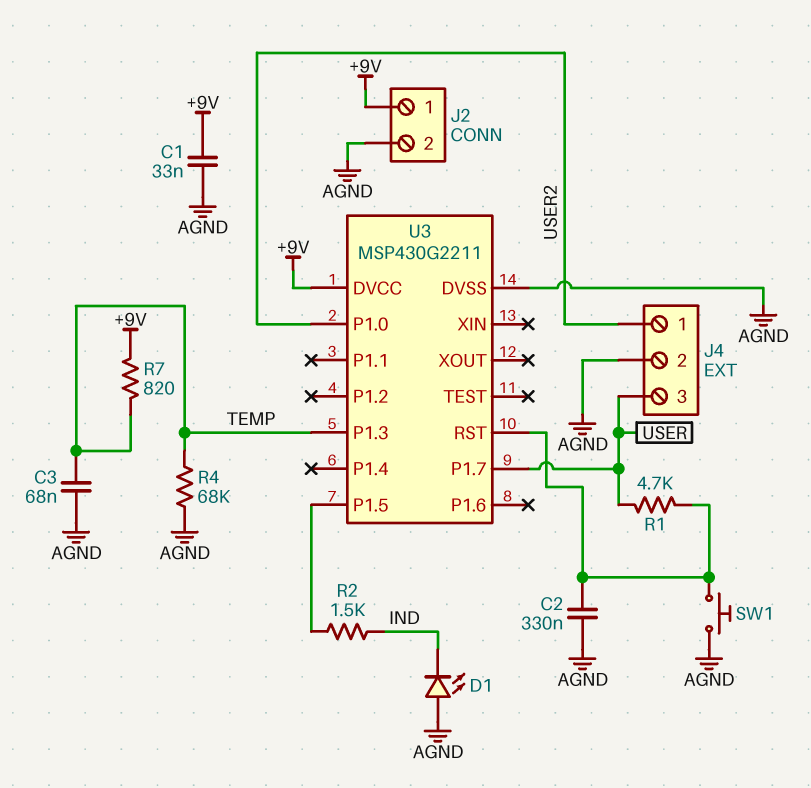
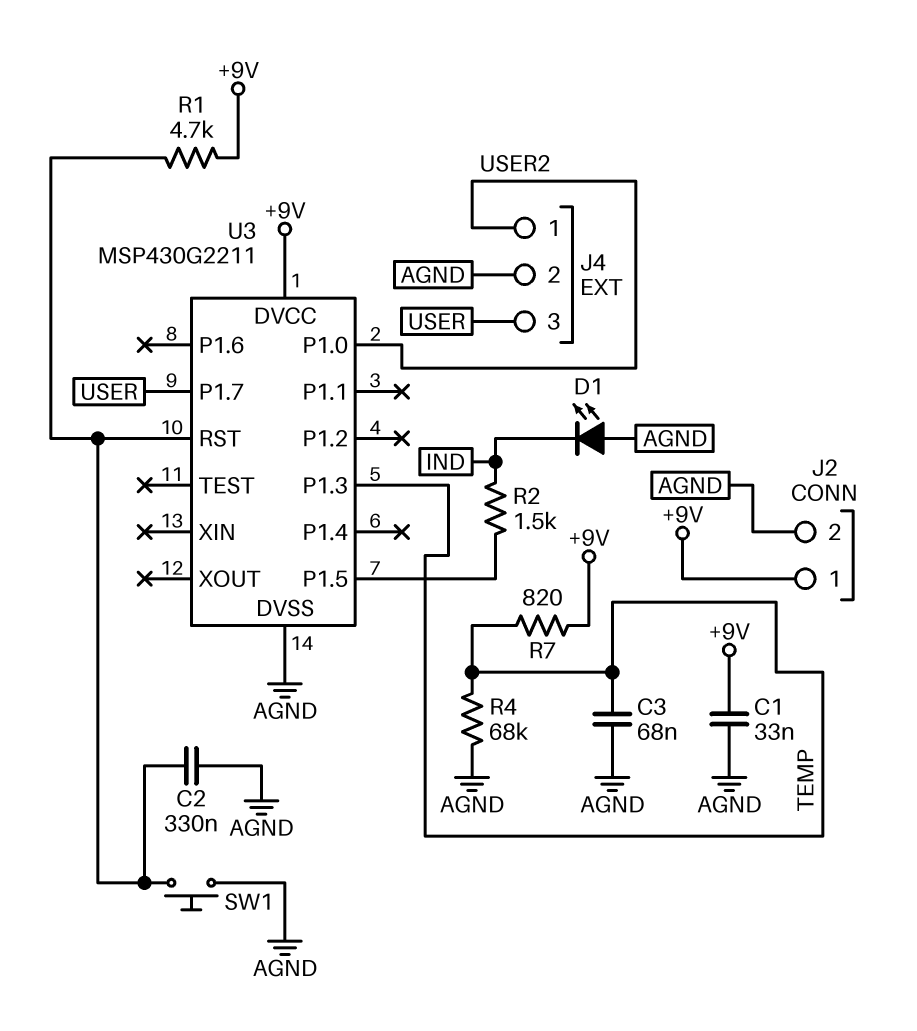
R1: 4.7k (U3/RST, USER) -> 4.7k (+9V, U3/RST)

